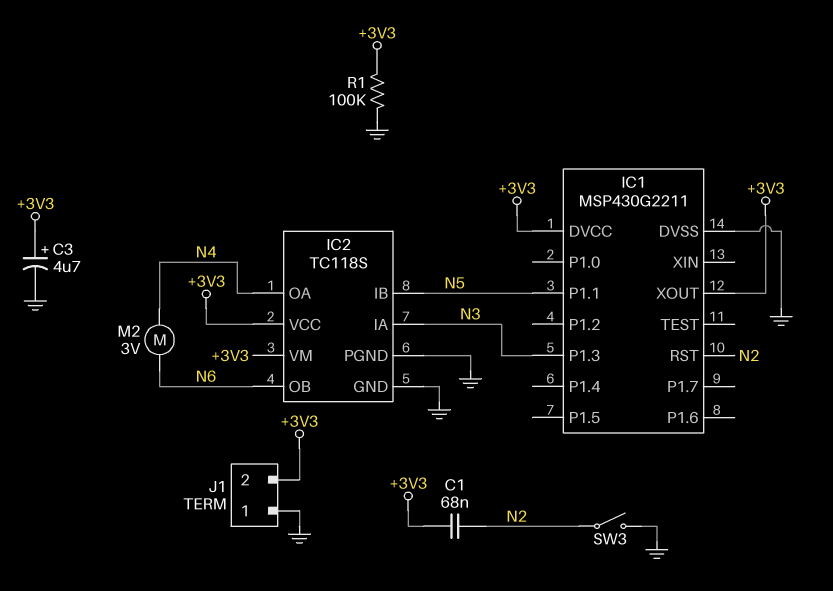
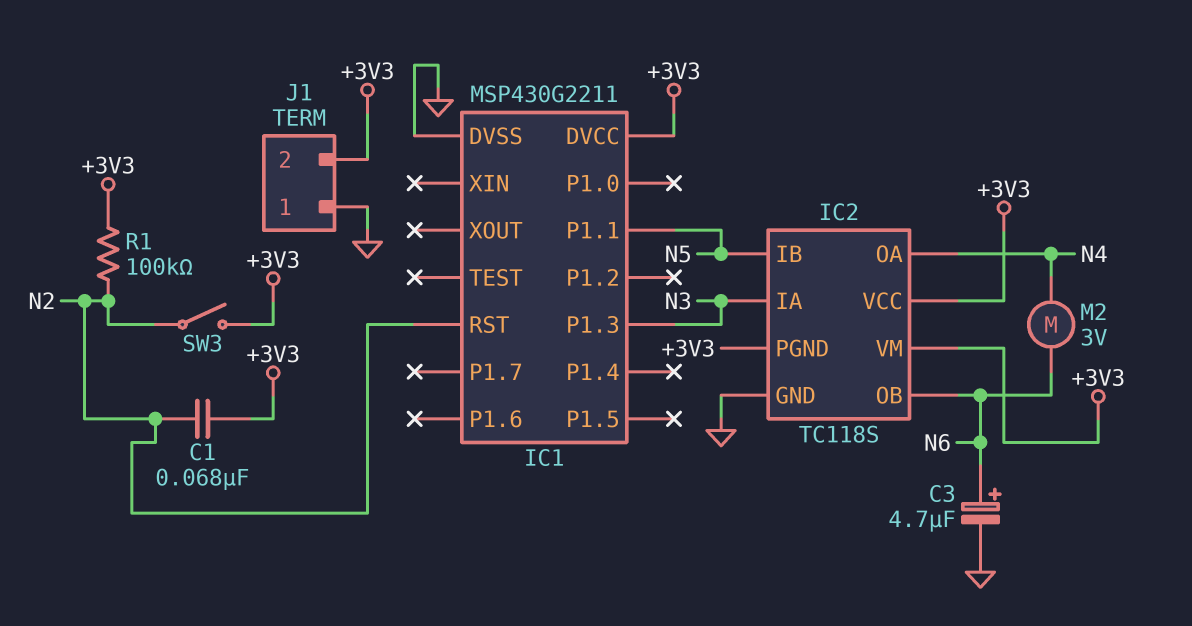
C3: 4.7uF (plus +3V3, minus GND) -> 4.7uF (plus N6, minus GND)
IC1 pin XOUT: +3V3 -> none
IC2 pin PGND: GND -> +3V3
R1: 100k (+3V3, GND) -> 100k (+3V3, N2)
SW3: switch (GND, N2) -> switch (+3V3, N2)

